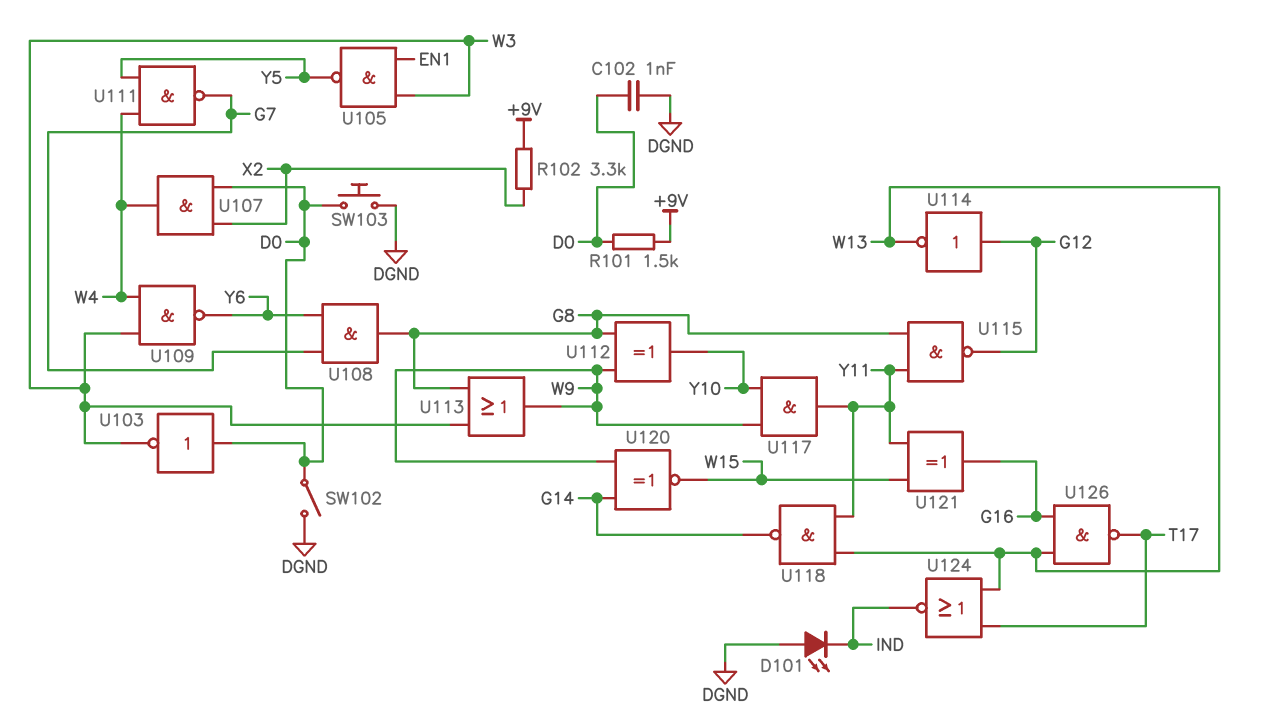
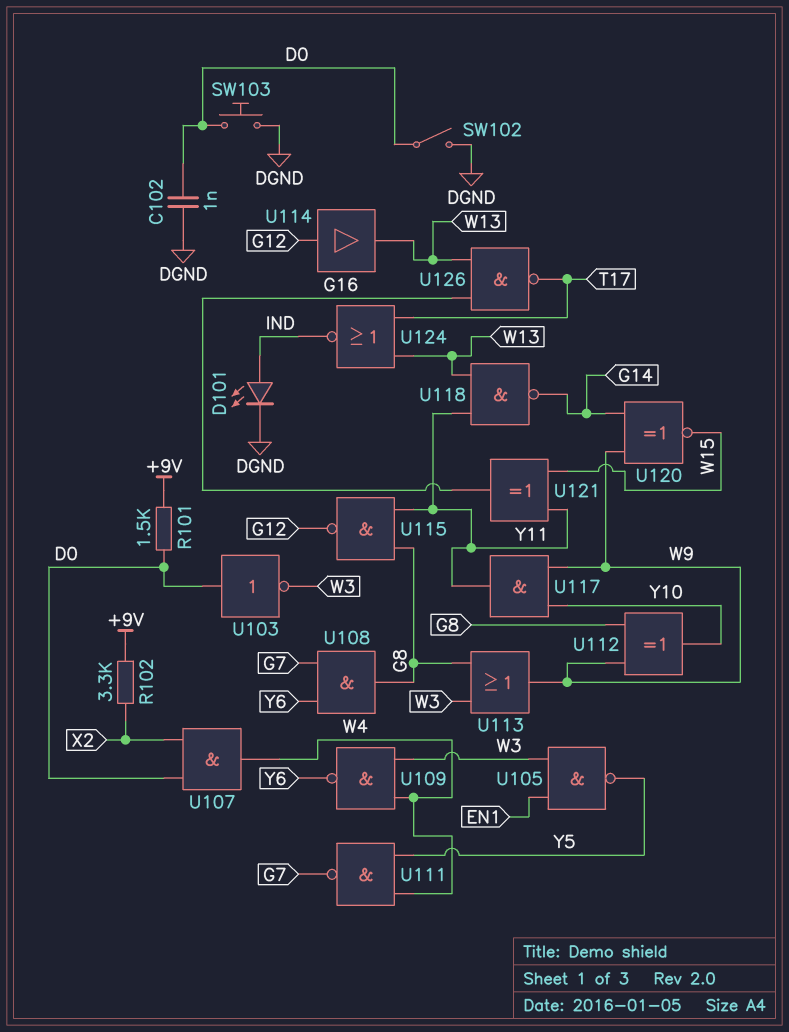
D101: LED (A DGND, K IND) -> LED (A IND, K DGND)
U114: NOT (in G12, out W13) -> buffer (in G12, out W13)

